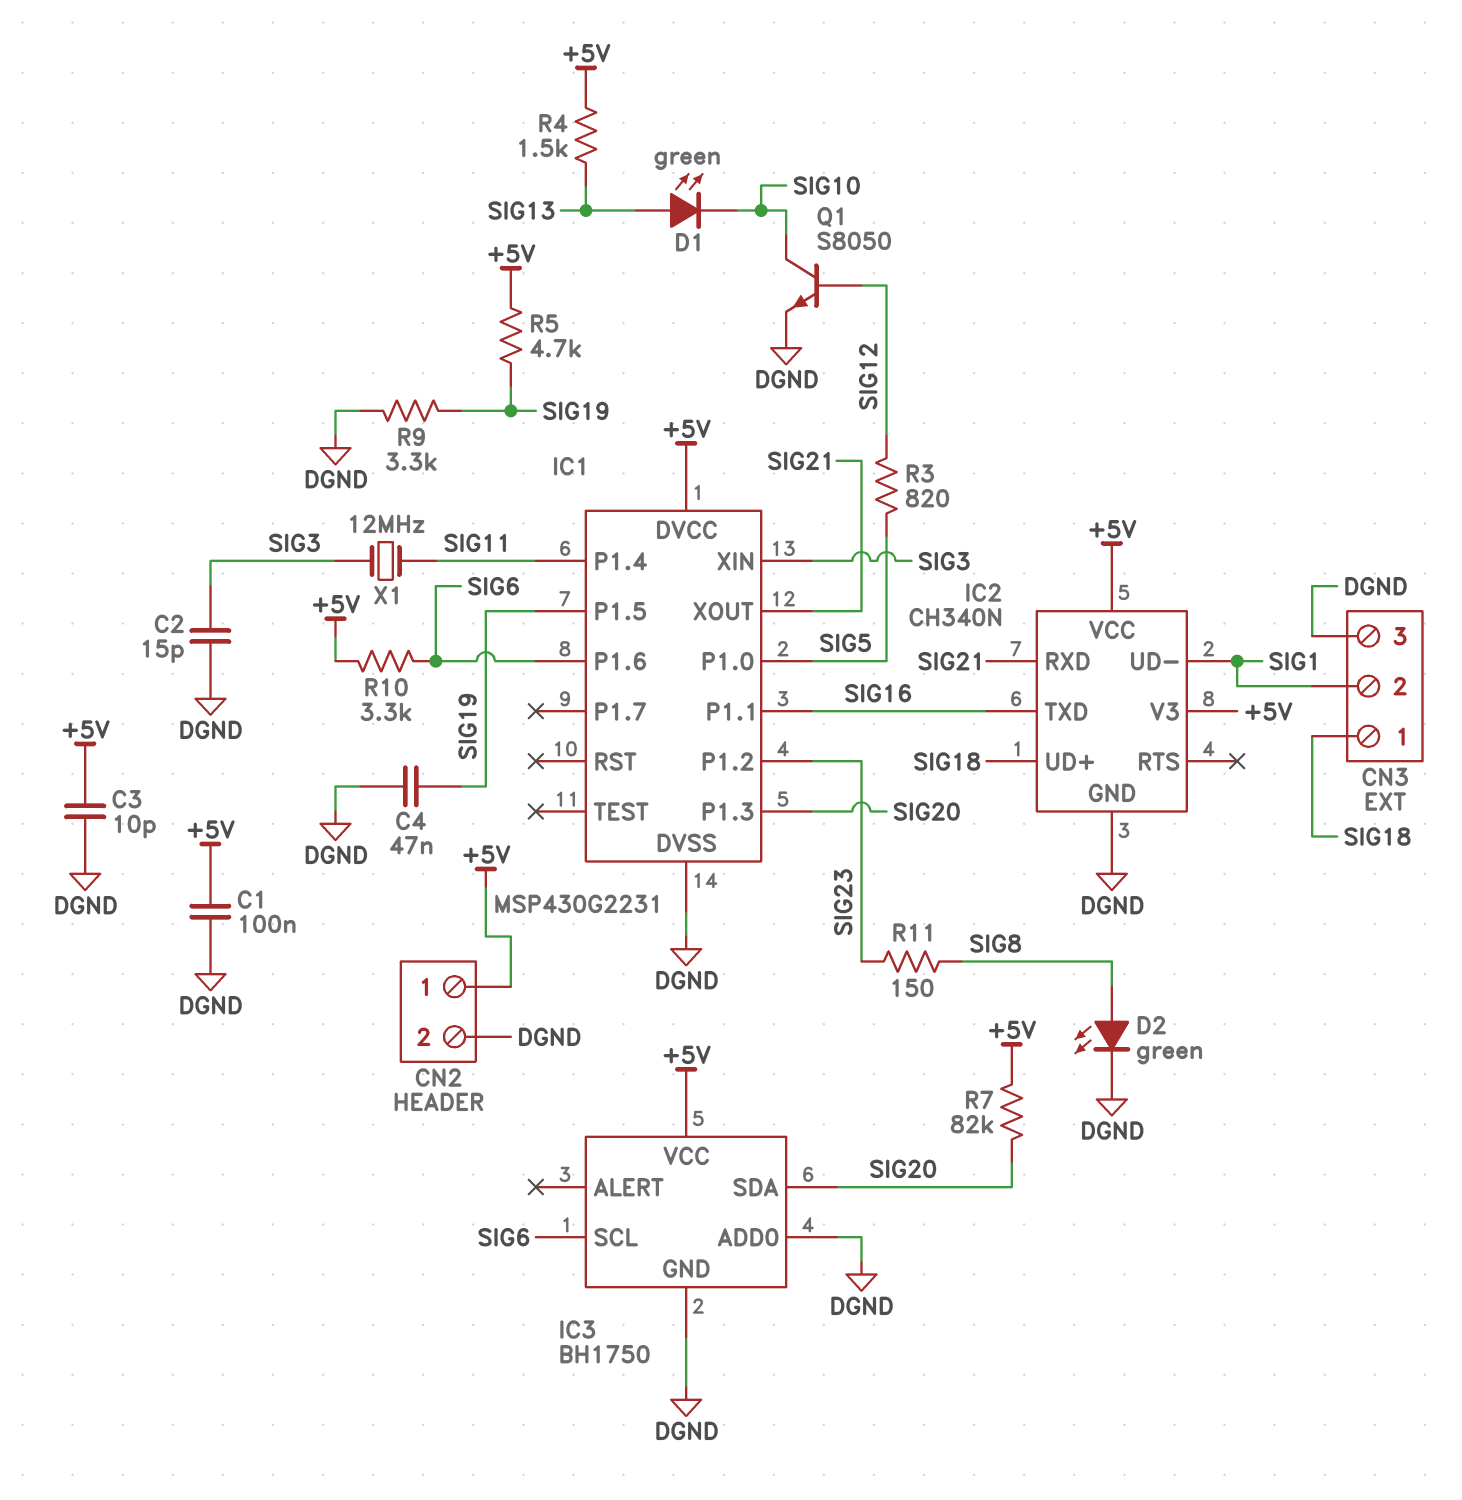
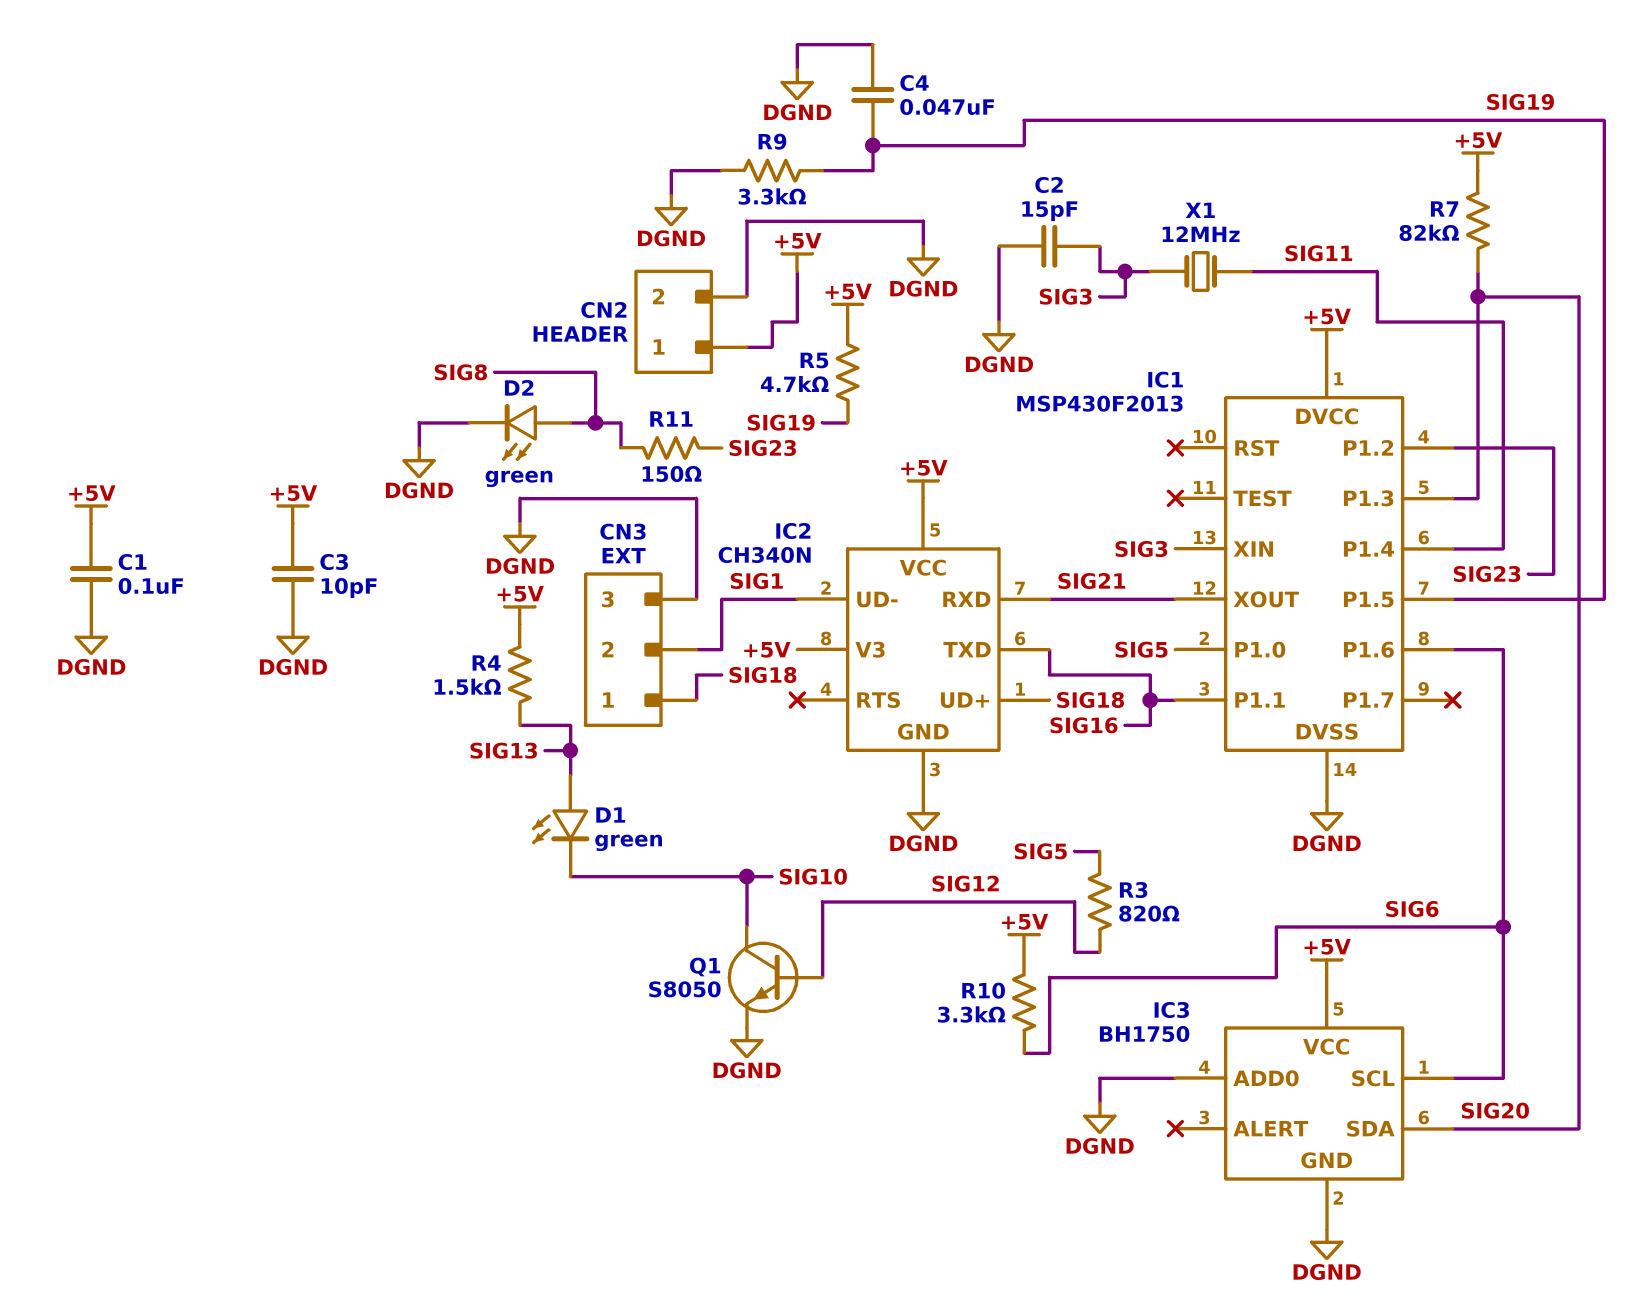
IC1: MSP430G2231 -> MSP430F2013

